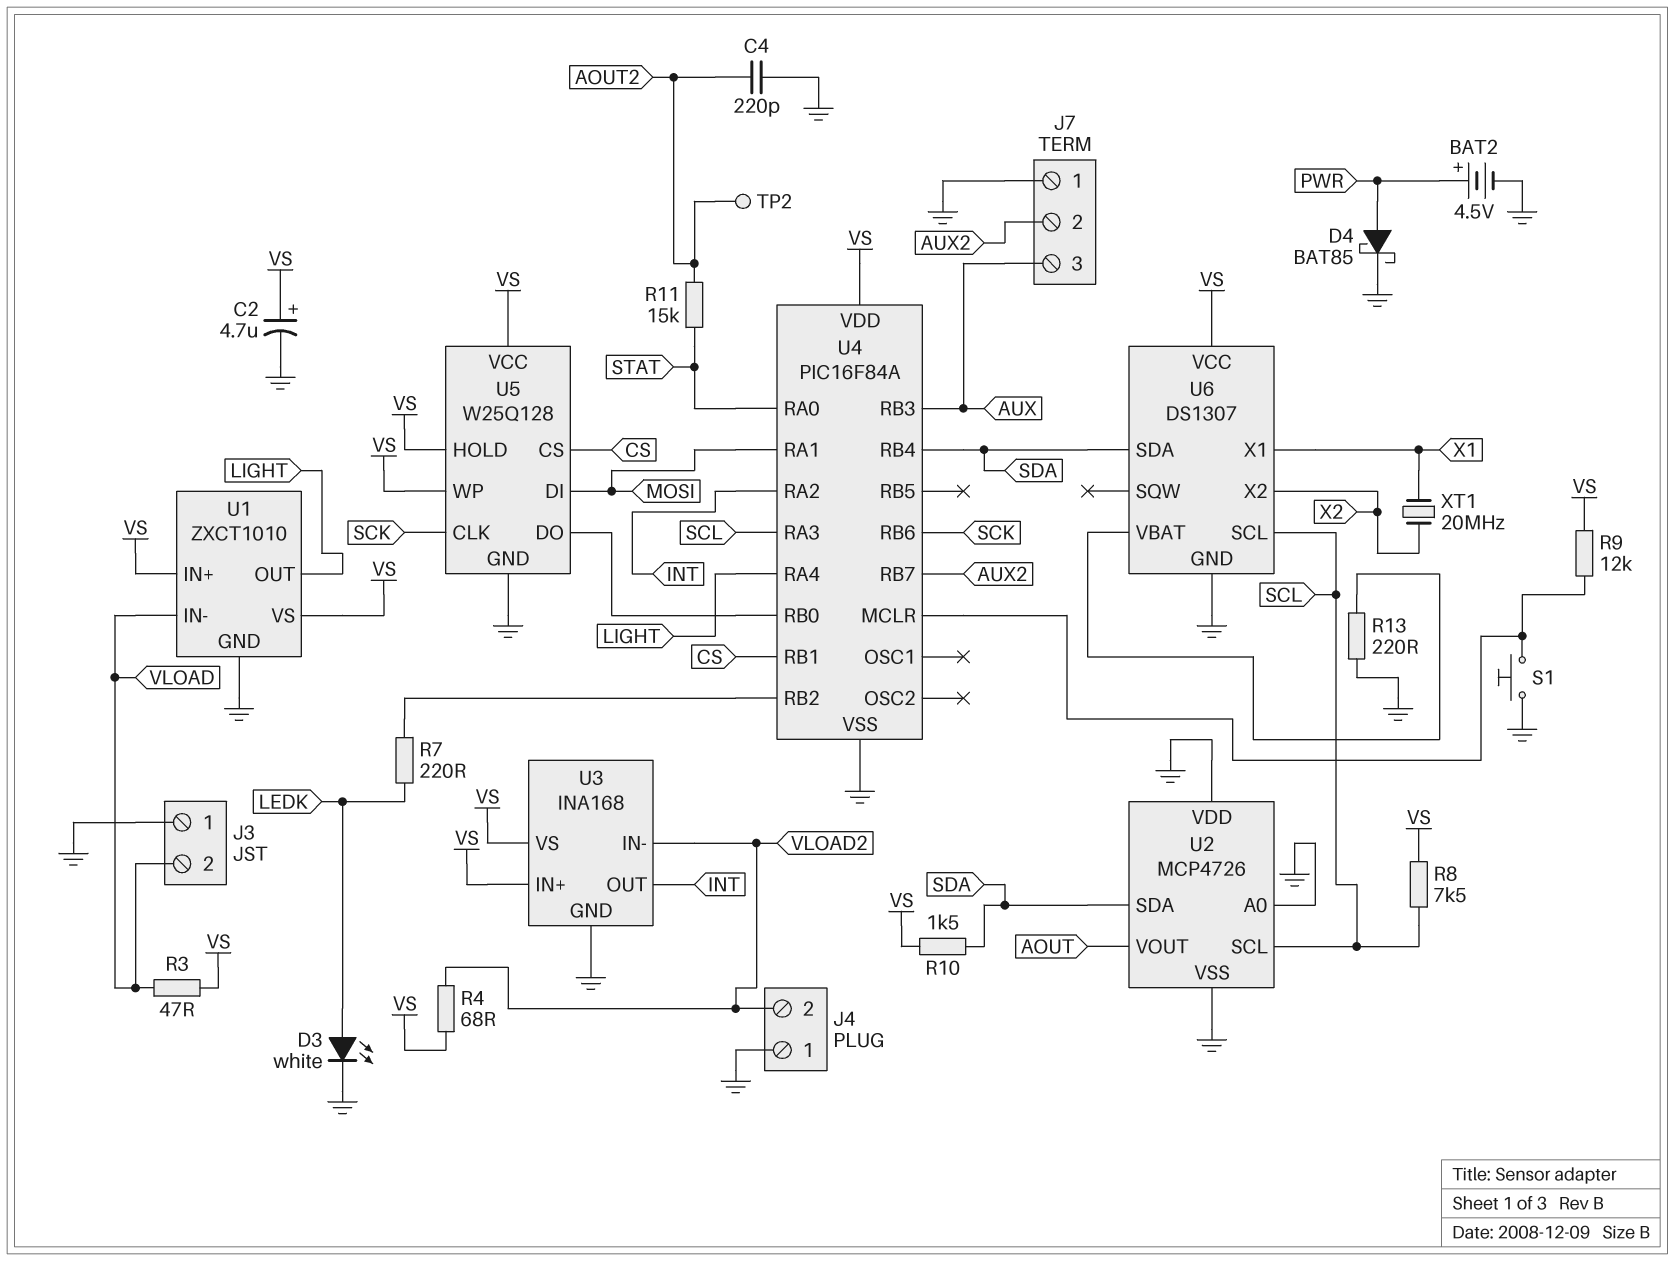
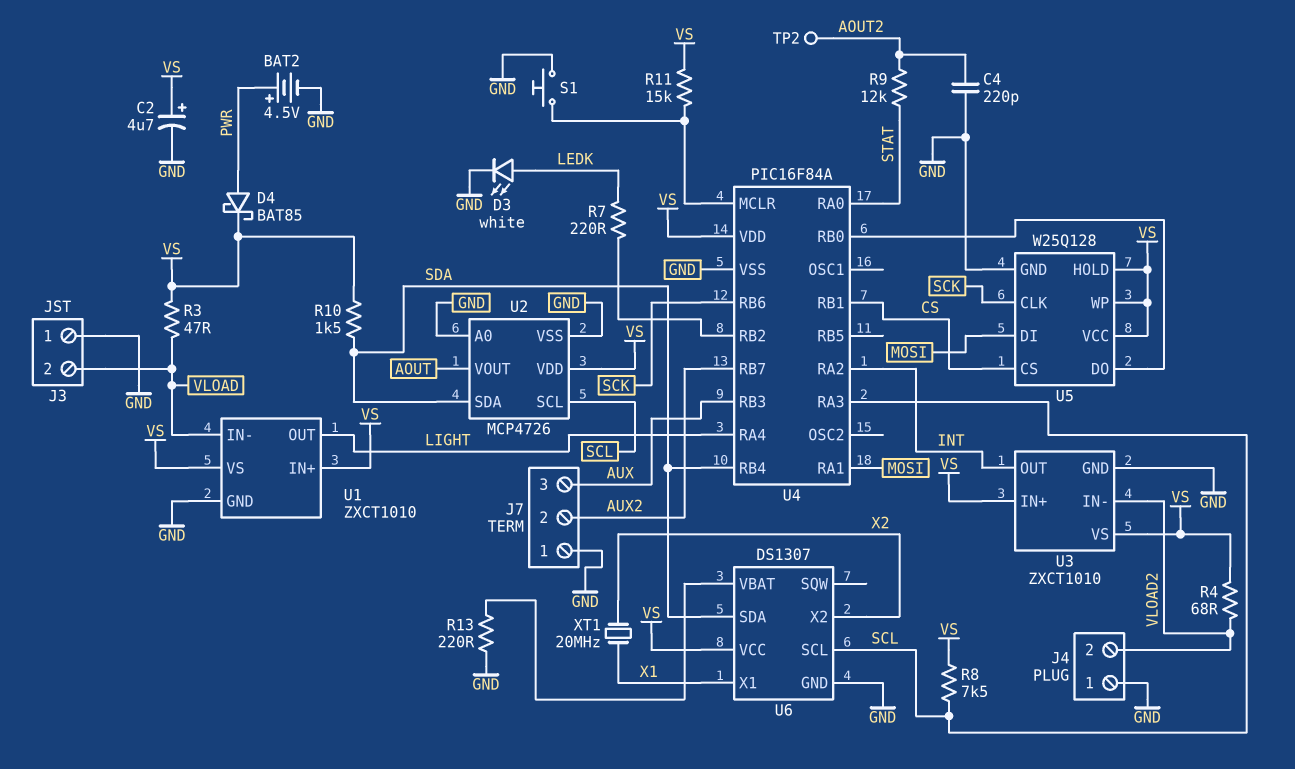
D4: schottky BAT85 (A PWR, K GND) -> schottky BAT85 (A PWR, K VS)
R9: 12k (U4/MCLR, VS) -> 12k (AOUT2, STAT)
R11: 15k (AOUT2, STAT) -> 15k (U4/MCLR, VS)
U2 pin VDD: GND -> VS
U3: INA168 -> ZXCT1010

